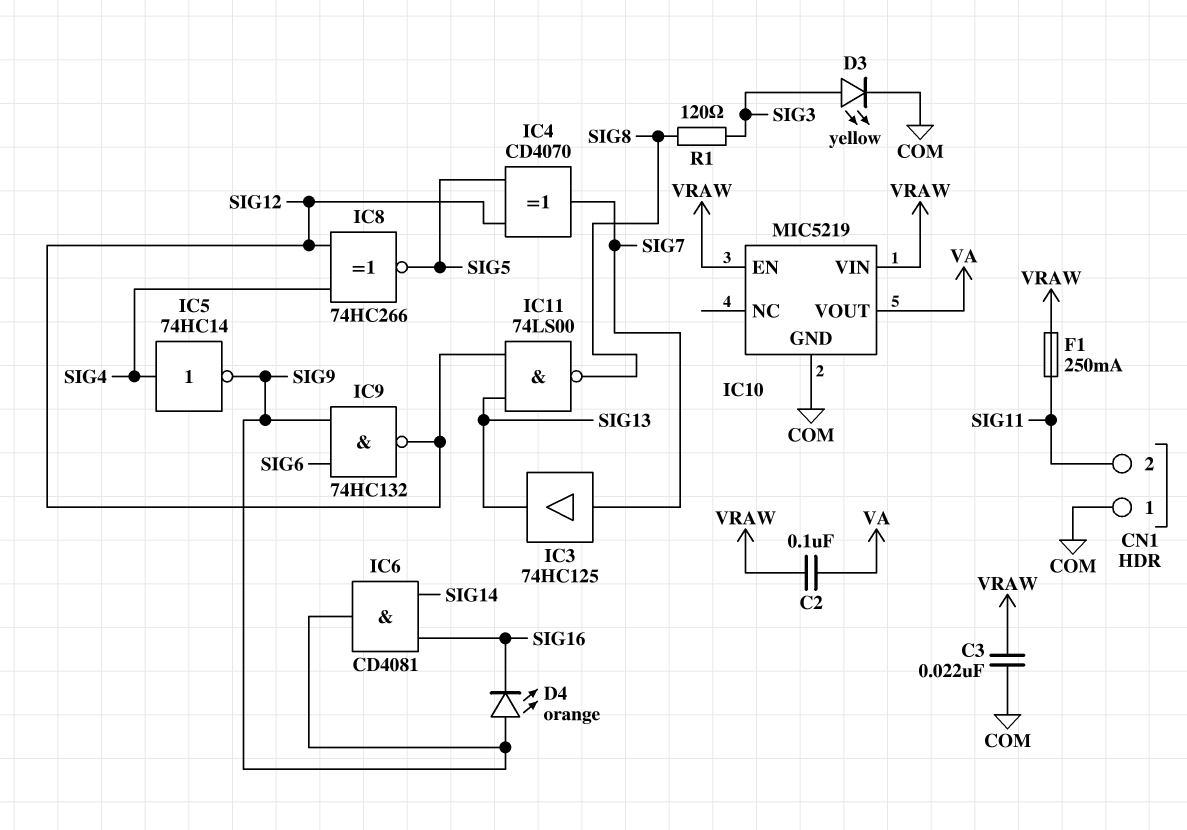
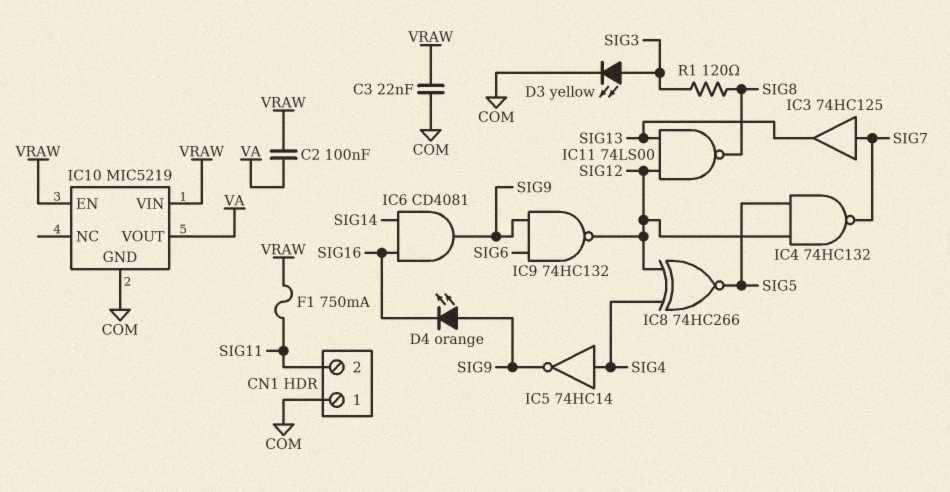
F1: 250mA (SIG11, VRAW) -> 750mA (SIG11, VRAW)
IC4: XOR CD4070 (in SIG5, in SIG12, out SIG7) -> NAND 74HC132 (in SIG5, in SIG12, out SIG7)

